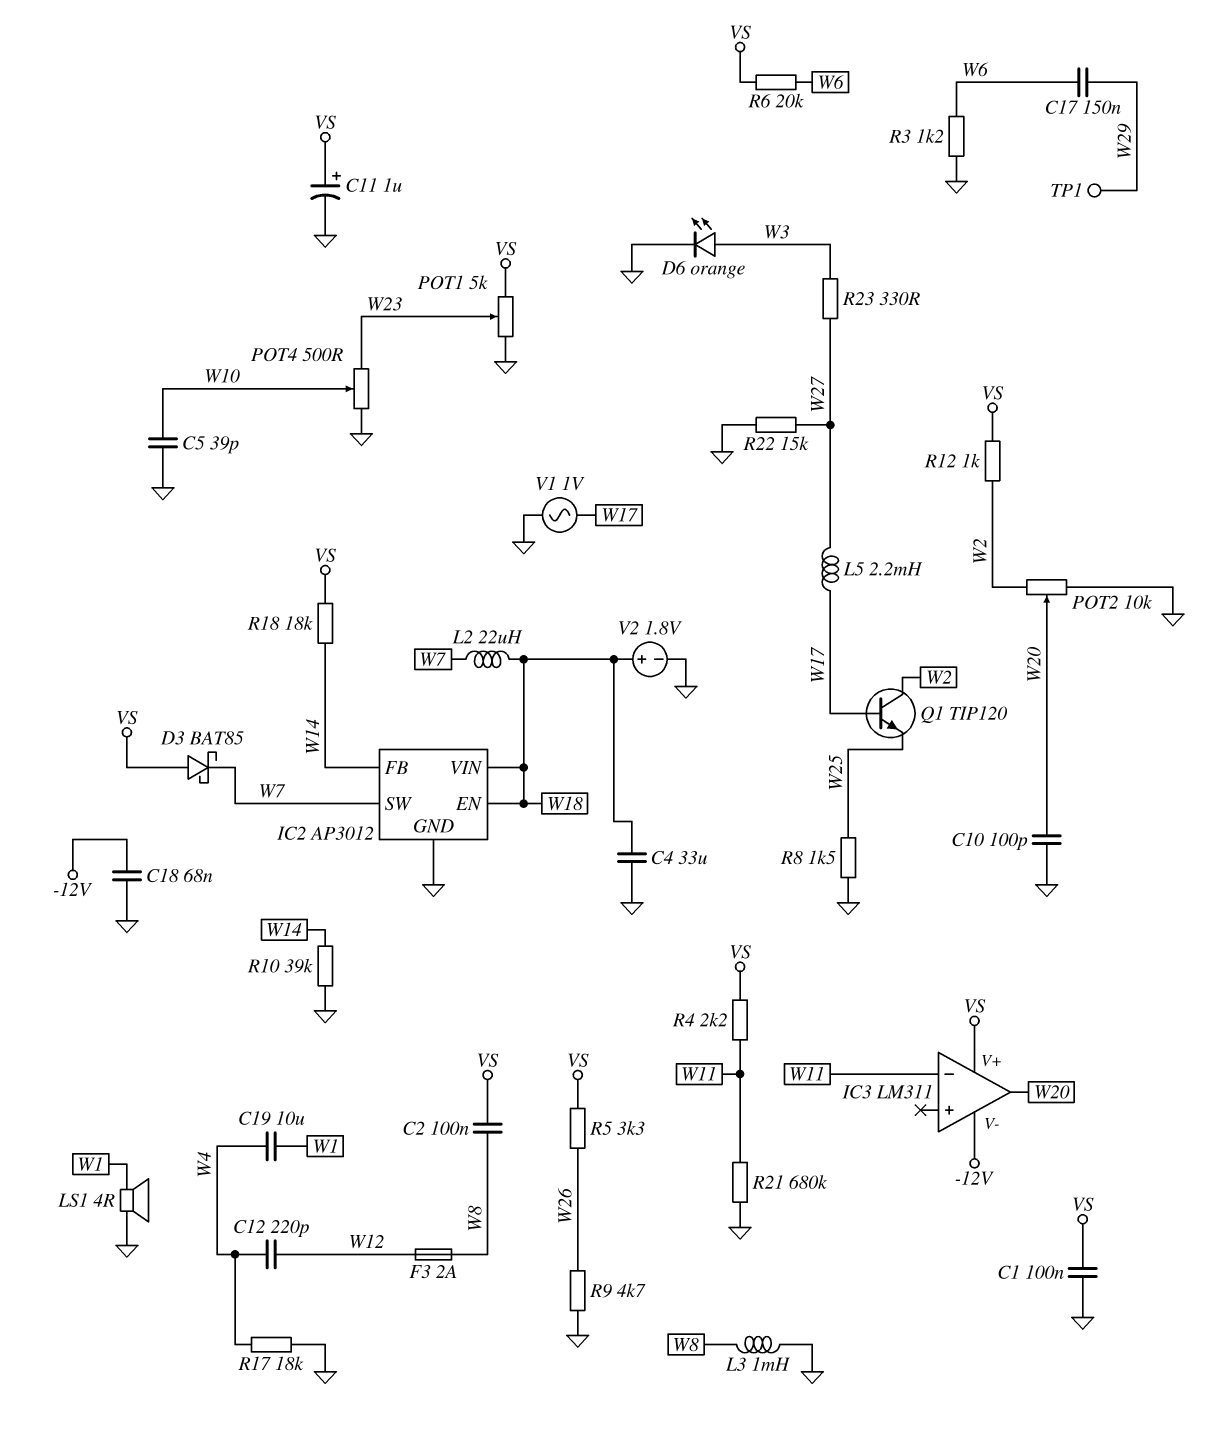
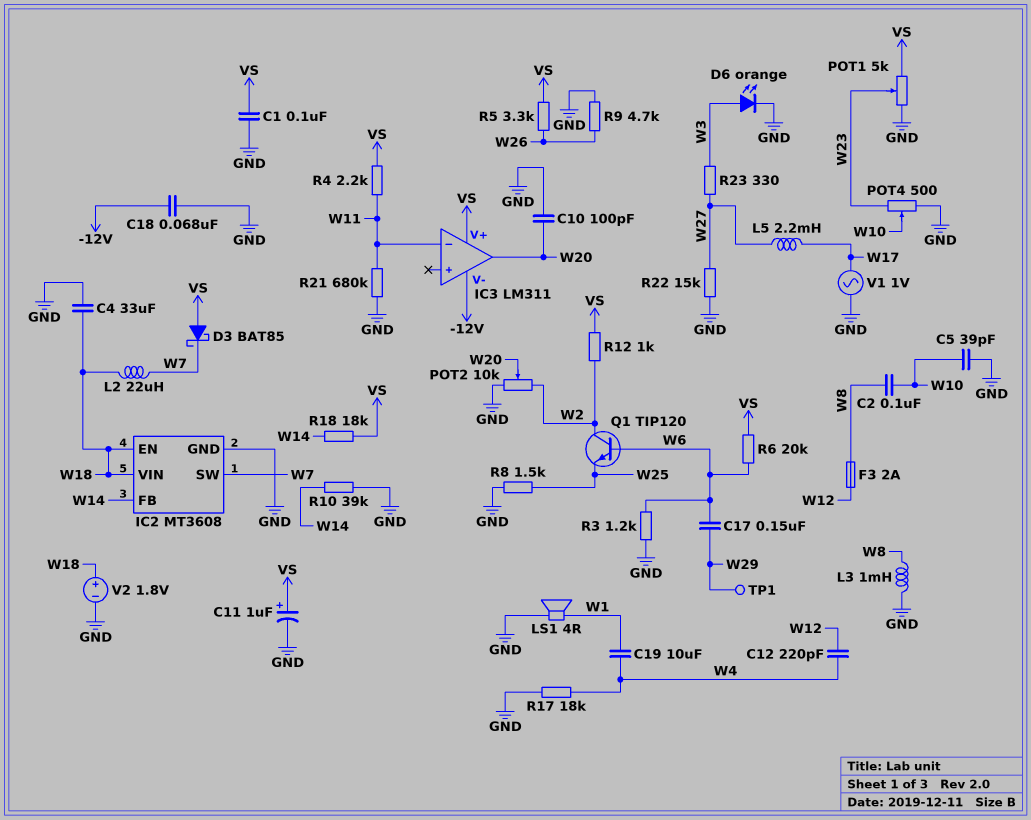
C2: 100nF (VS, W8) -> 100nF (W8, W10)
IC2: AP3012 -> MT3608
Q1: NPN TIP120 (B W17, C W2, E W25) -> NPN TIP120 (B W6, C W2, E W25)

